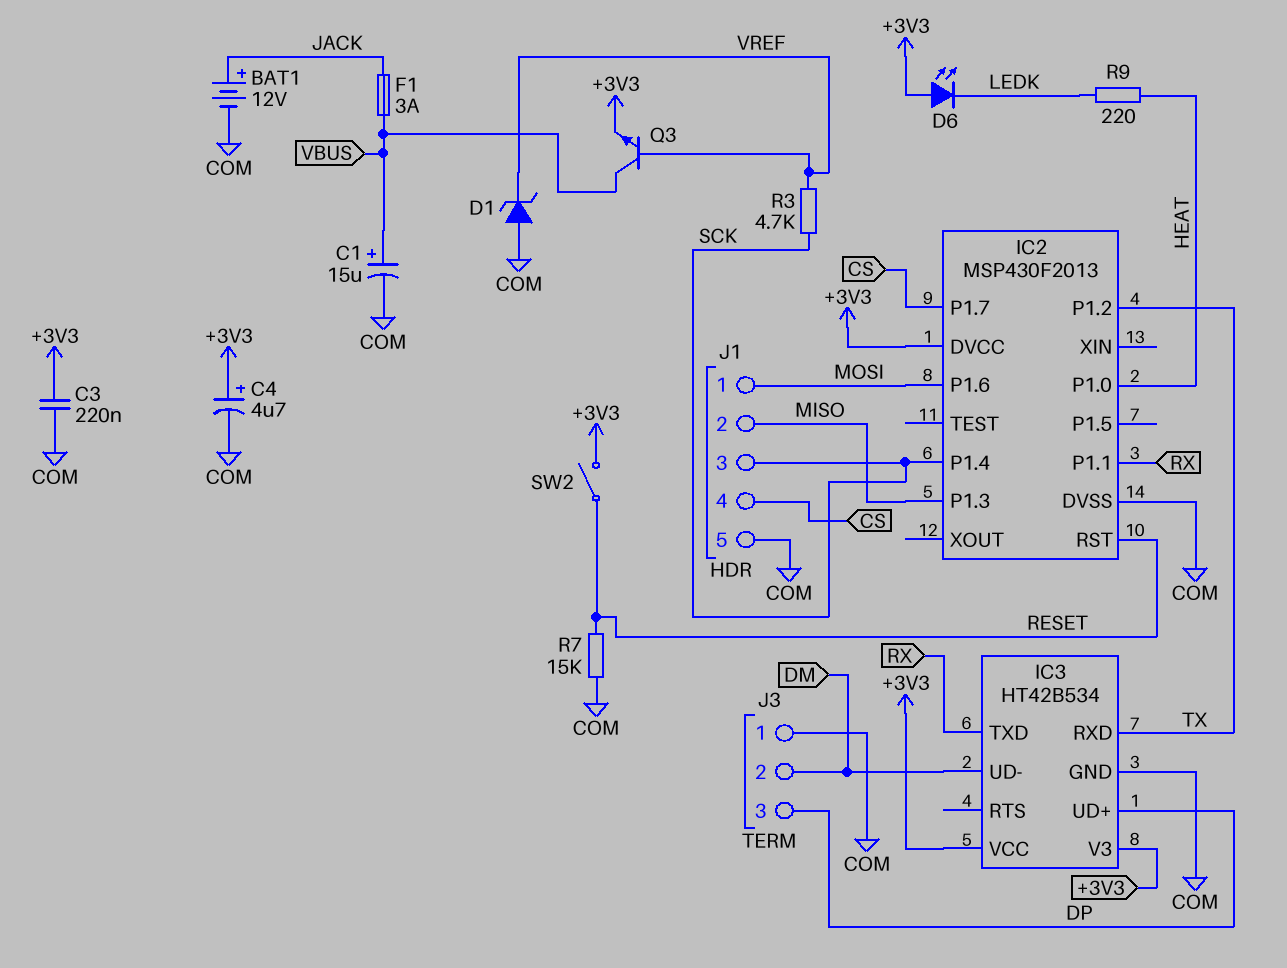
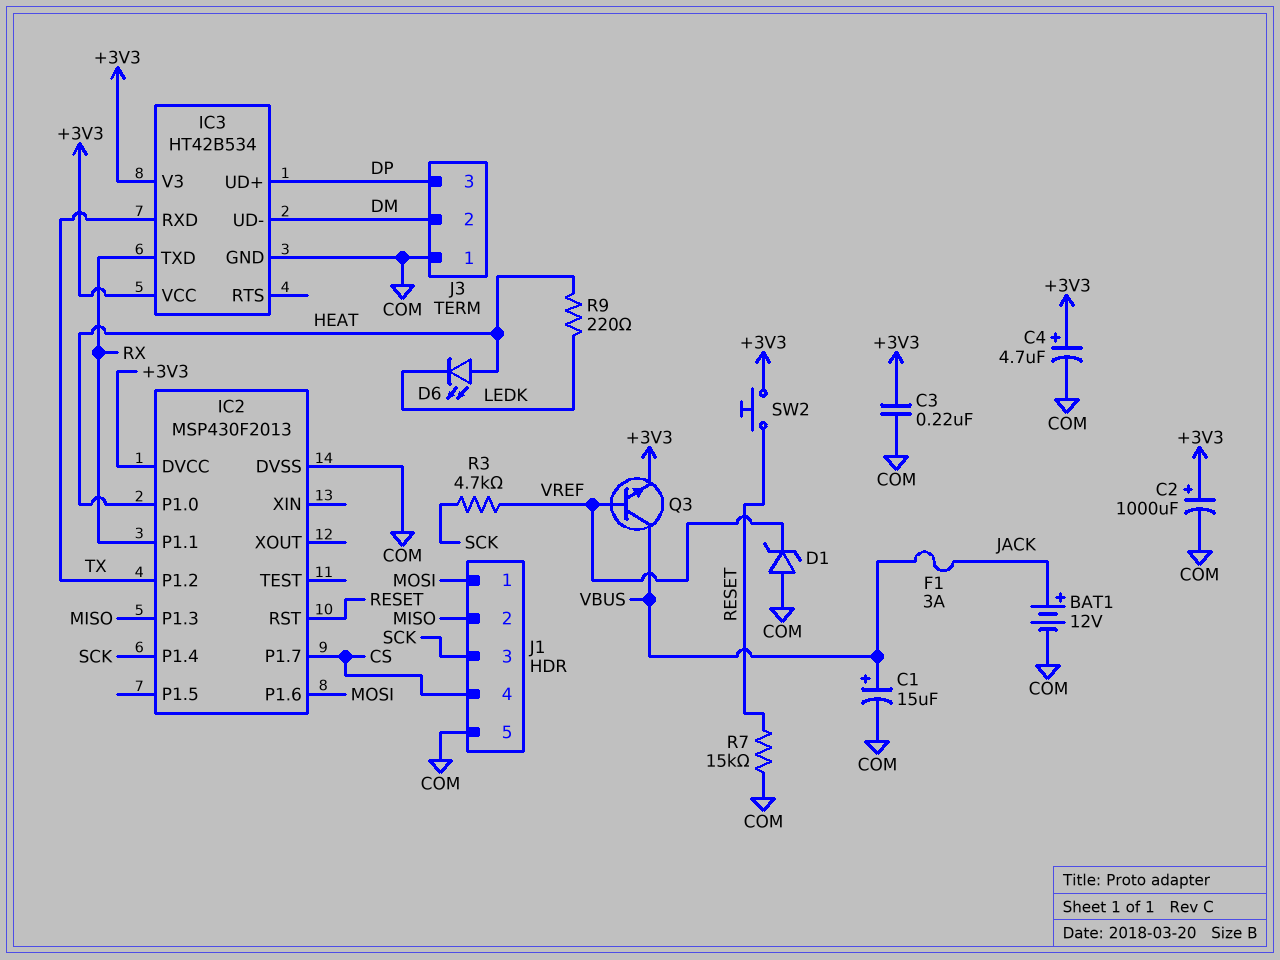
C2: none -> 1000uF (plus +3V3, minus COM)
D6: LED (A +3V3, K LEDK) -> LED (A HEAT, K LEDK)
SW2: switch (+3V3, RESET) -> button (+3V3, RESET)

